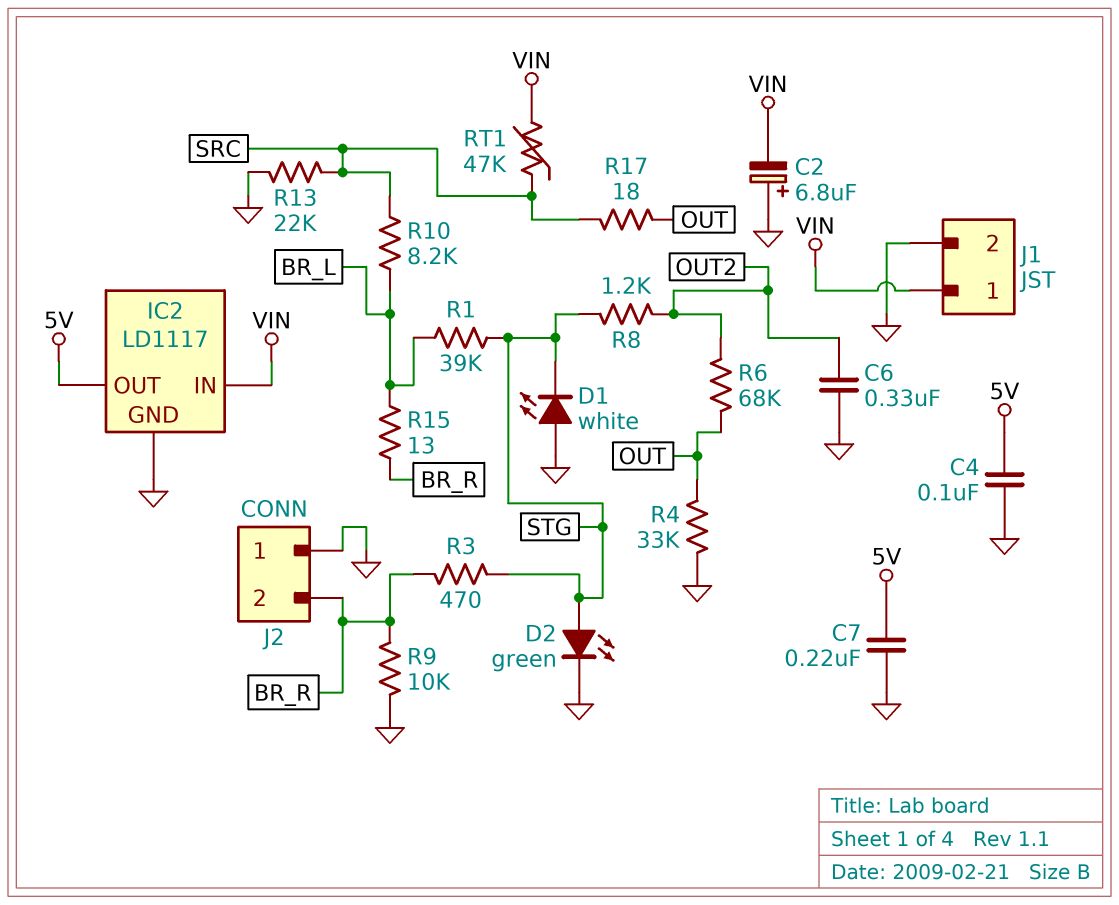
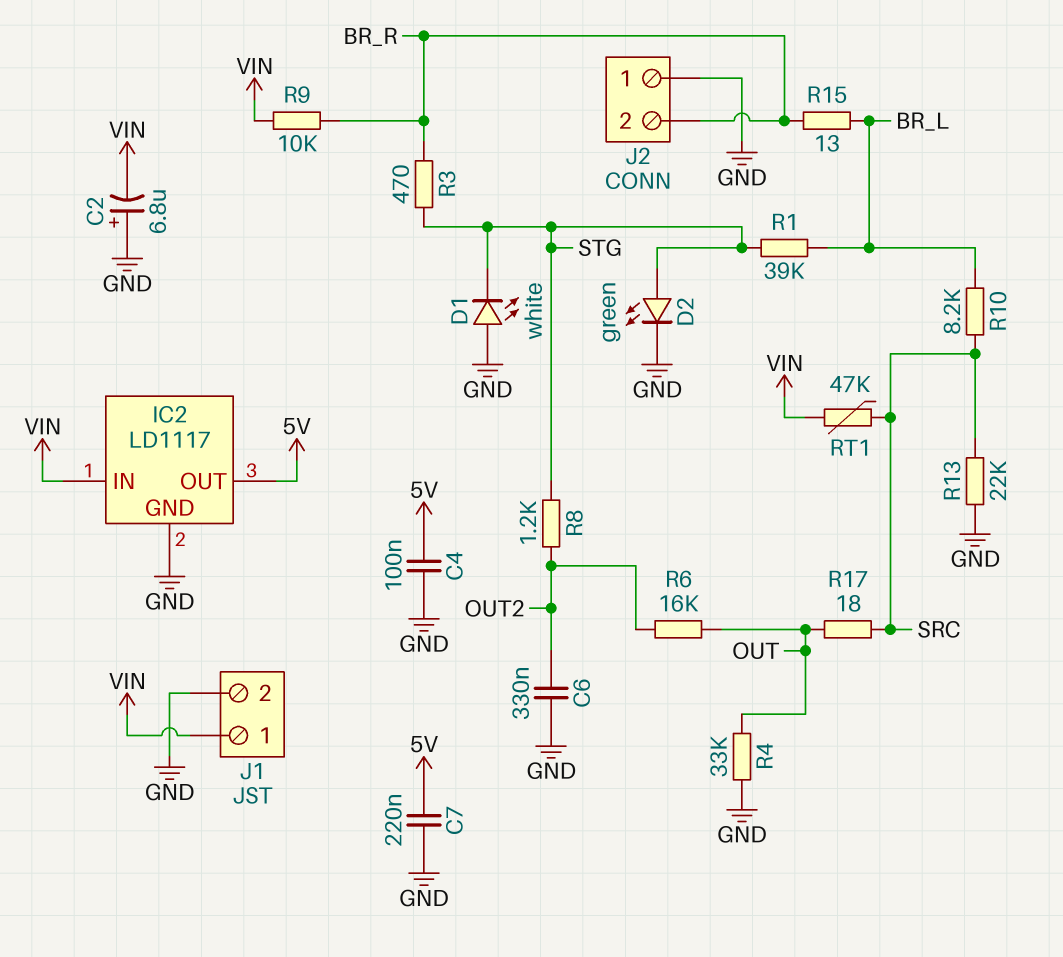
R6: 68k (OUT, OUT2) -> 16k (OUT, OUT2)
R9: 10k (BR_R, GND) -> 10k (BR_R, VIN)

